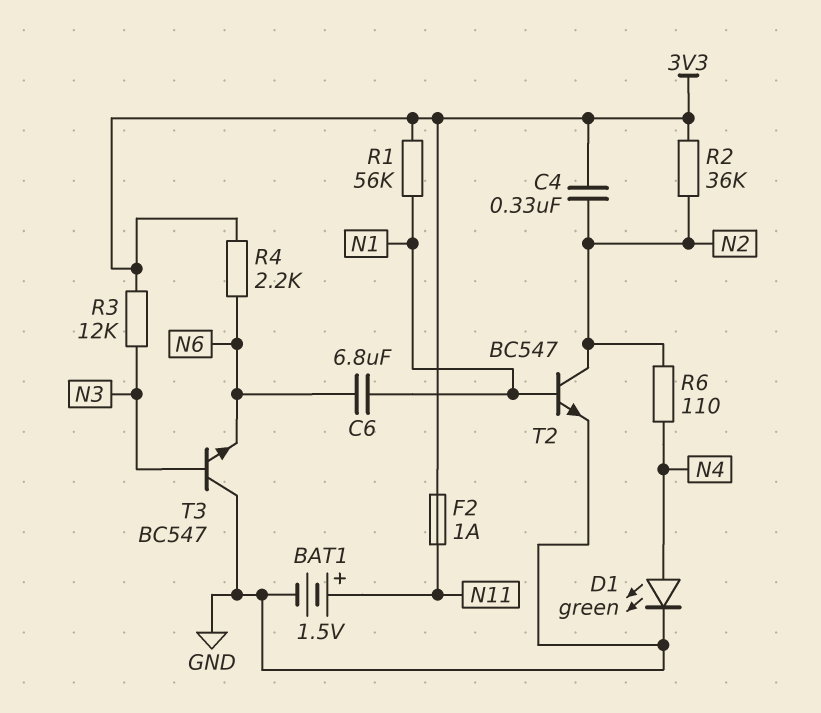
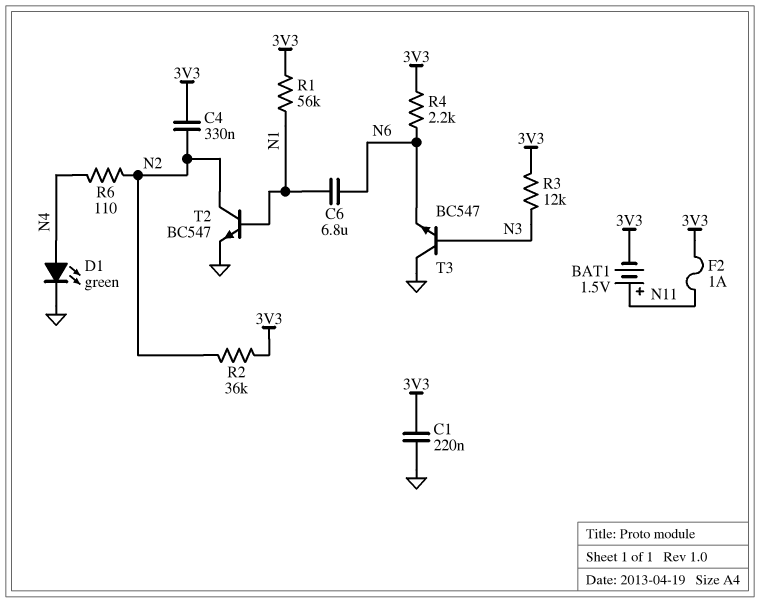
BAT1: 1.5V (plus N11, minus GND) -> 1.5V (plus N11, minus 3V3)
C1: none -> 220nF (3V3, GND)

